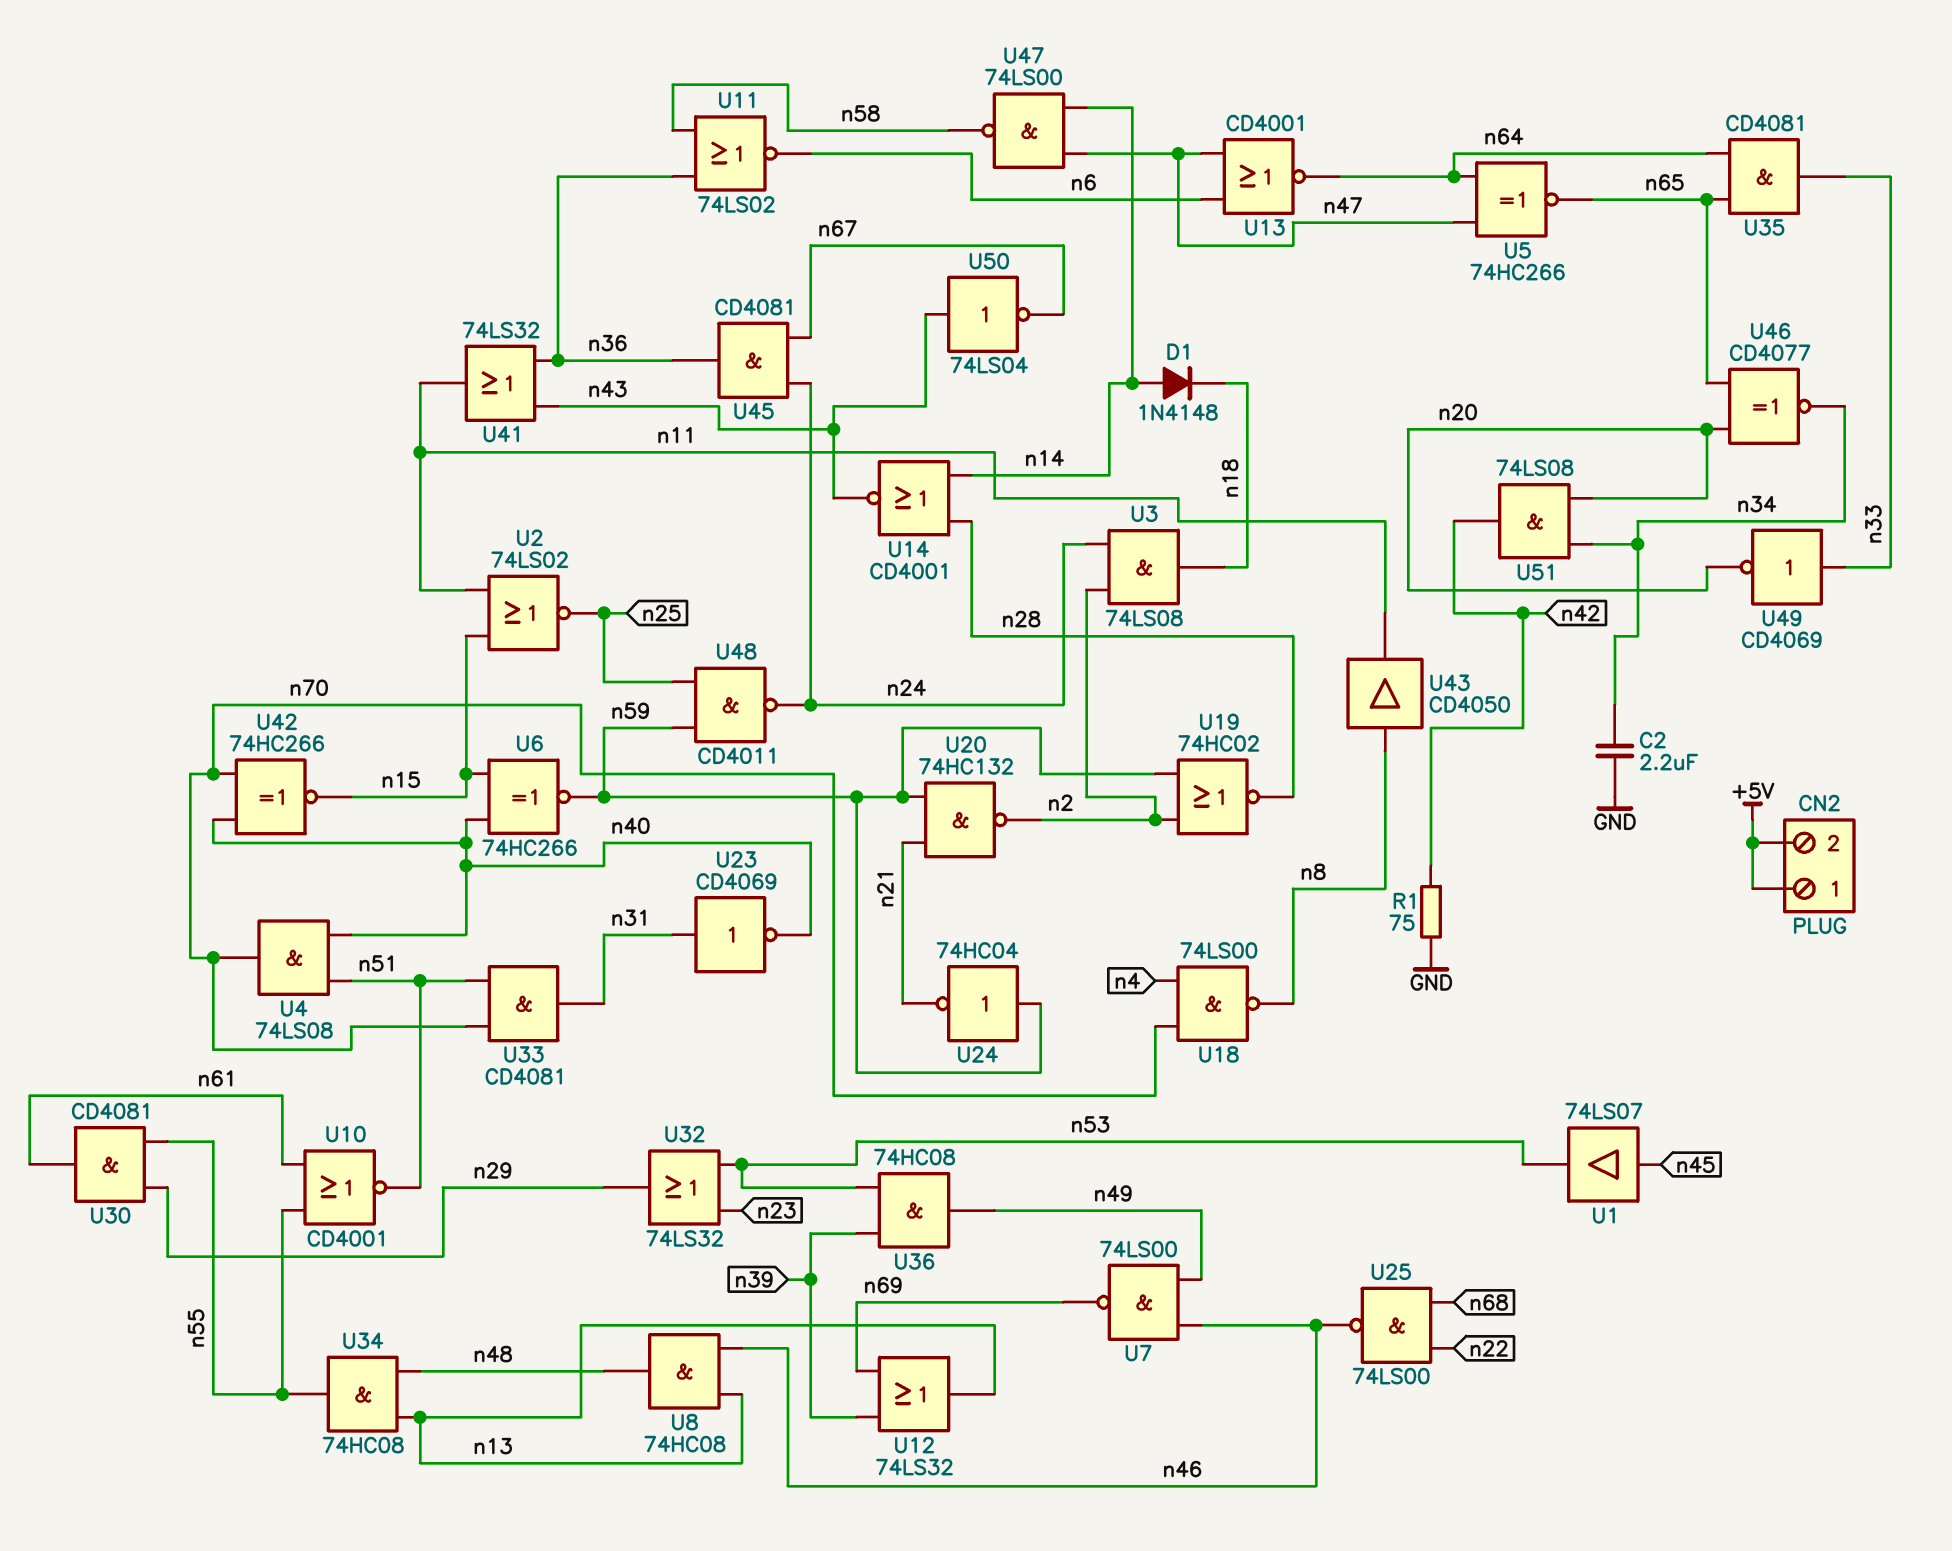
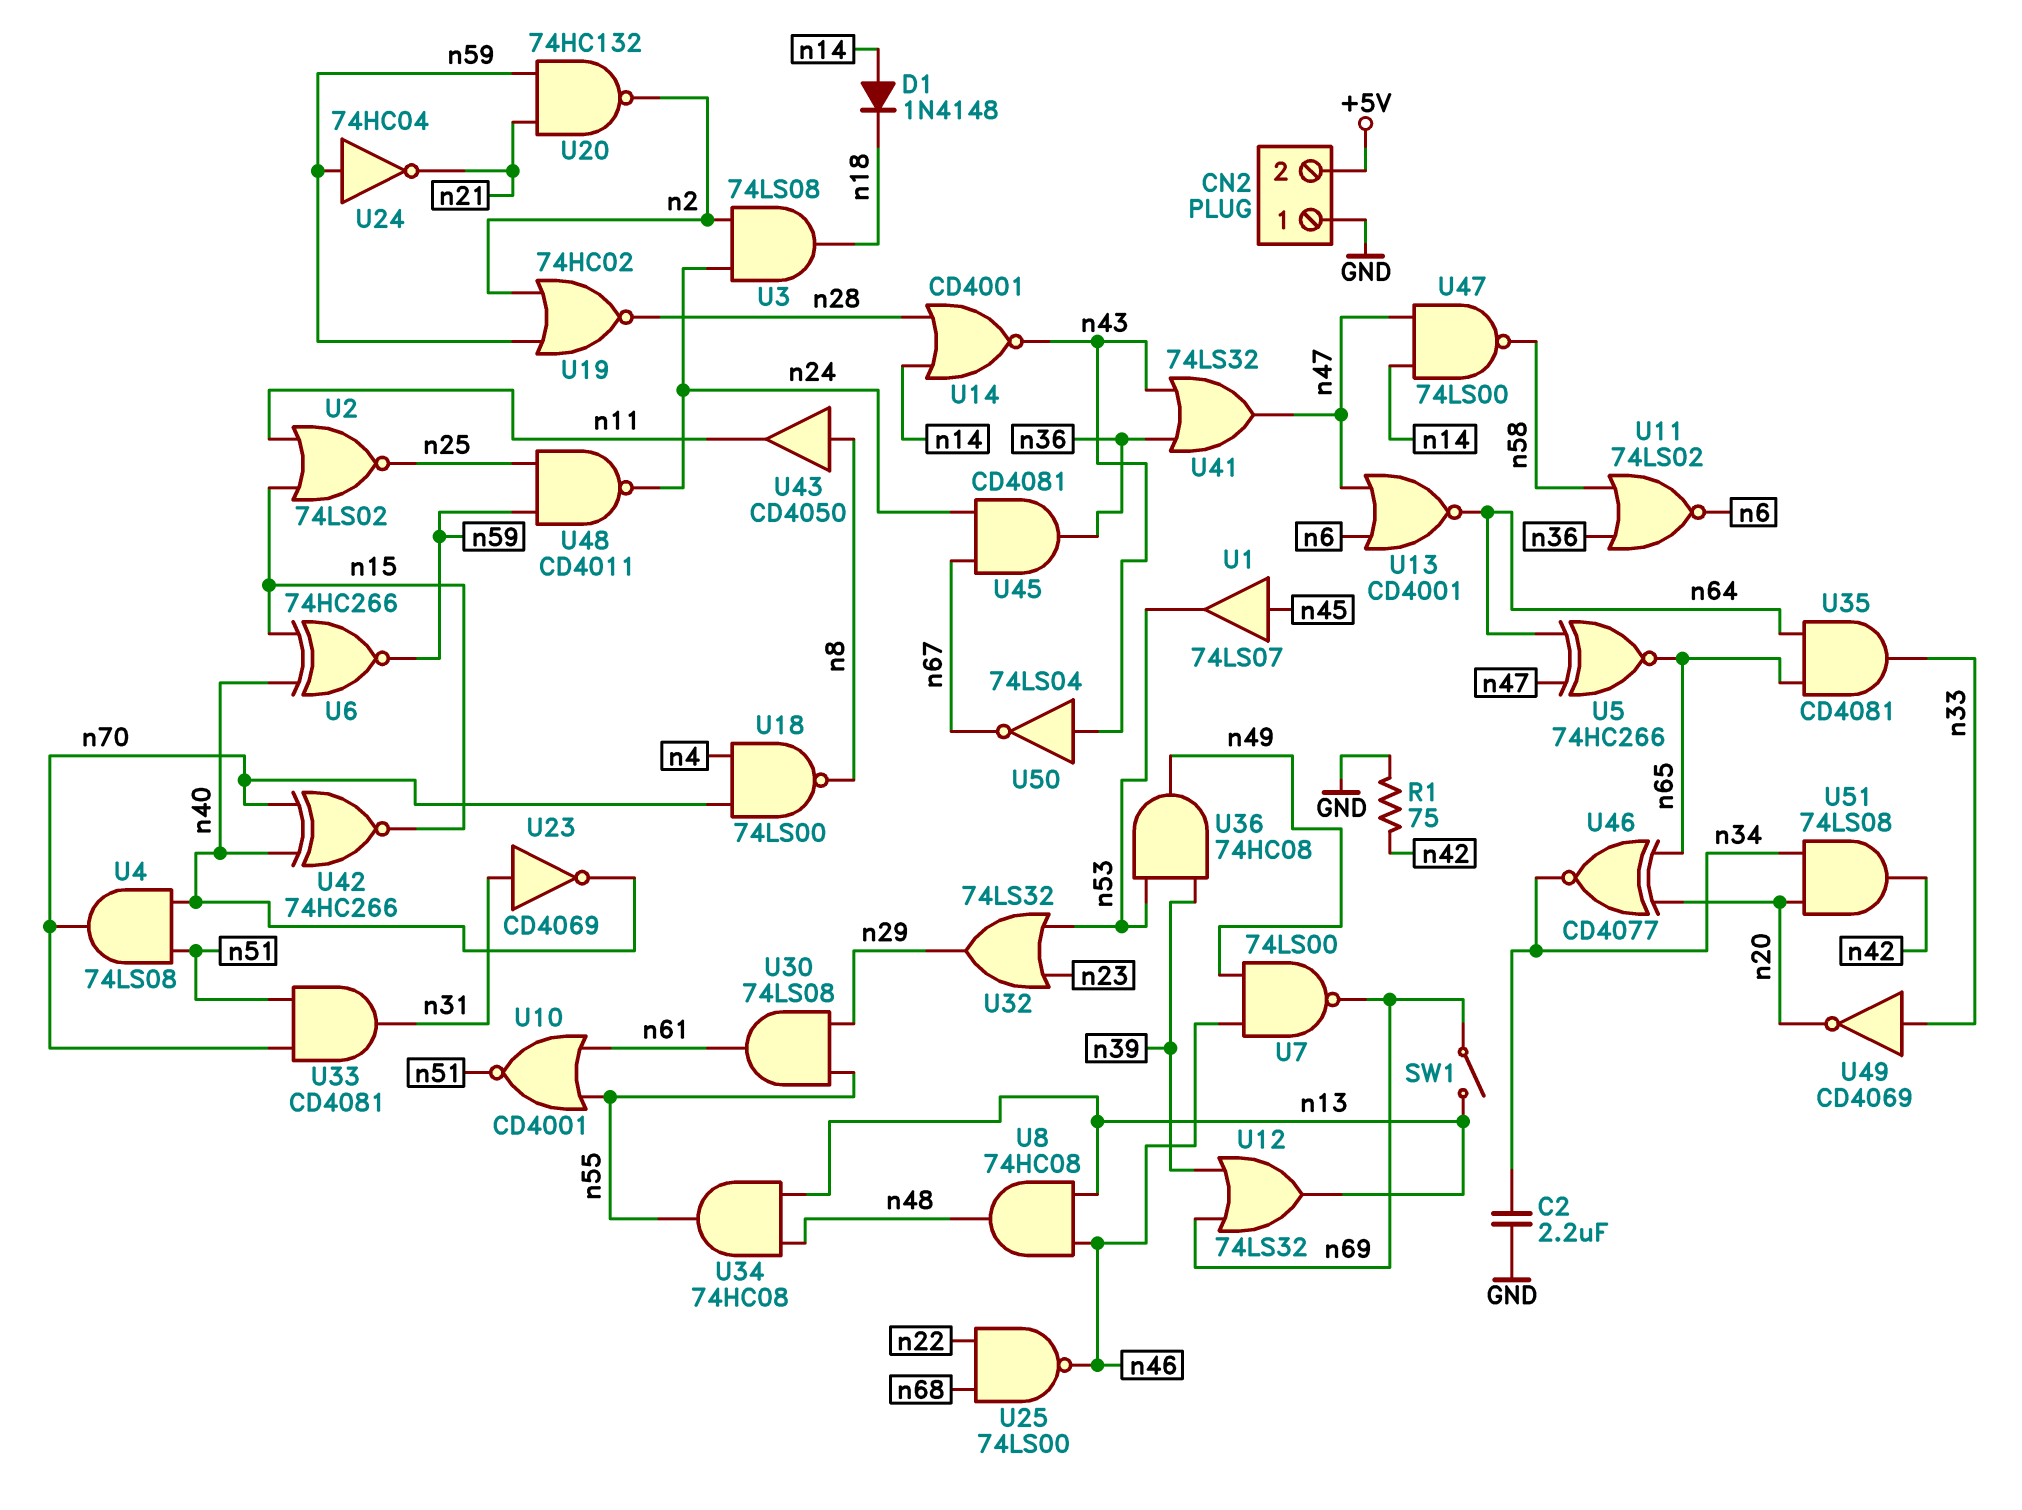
CN2 pin 1: +5V -> GND
SW1: none -> switch (n13, n69)
U30: AND CD4081 (in n29, in n55, out n61) -> AND 74LS08 (in n29, in n55, out n61)
U41: OR 74LS32 (in n36, in n43, out n11) -> OR 74LS32 (in n36, in n43, out n47)

